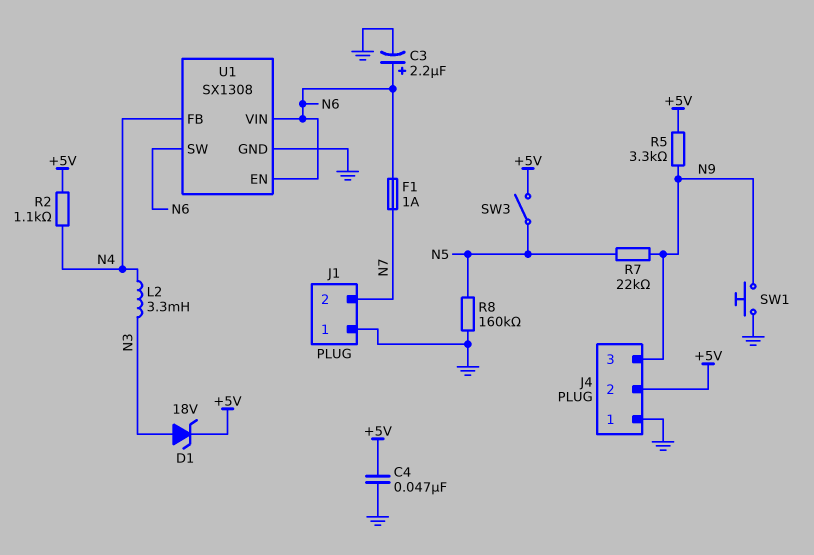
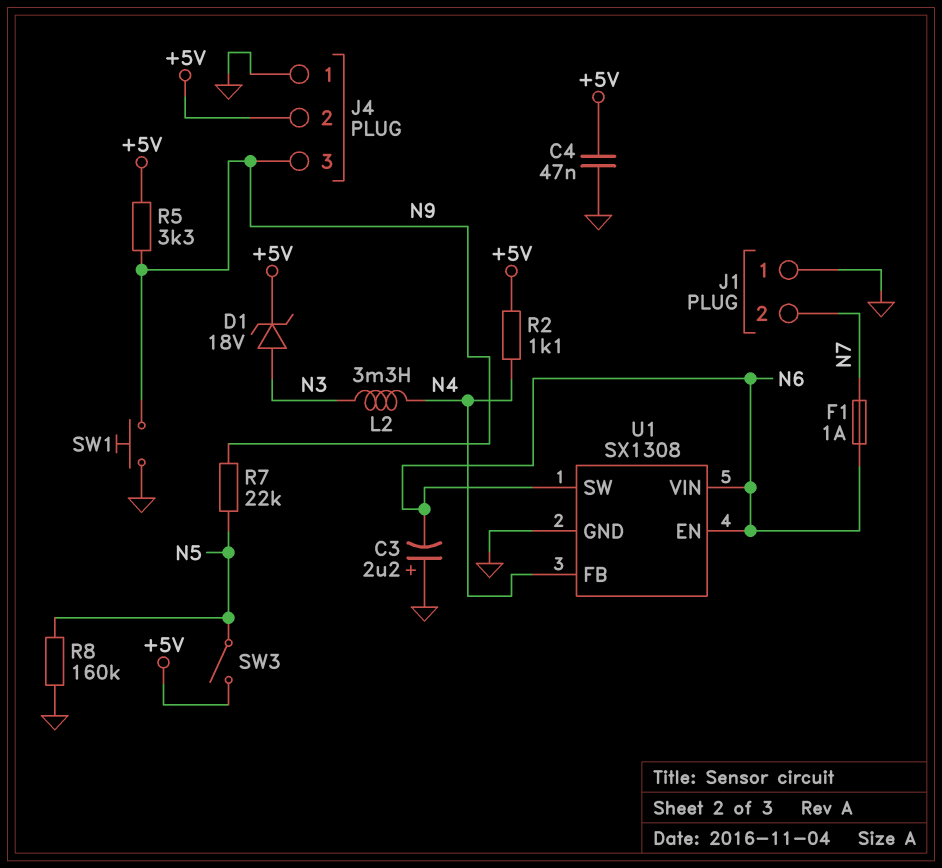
C3: 2.2uF (plus N6, minus GND) -> 2.2uF (plus GND, minus N6)

